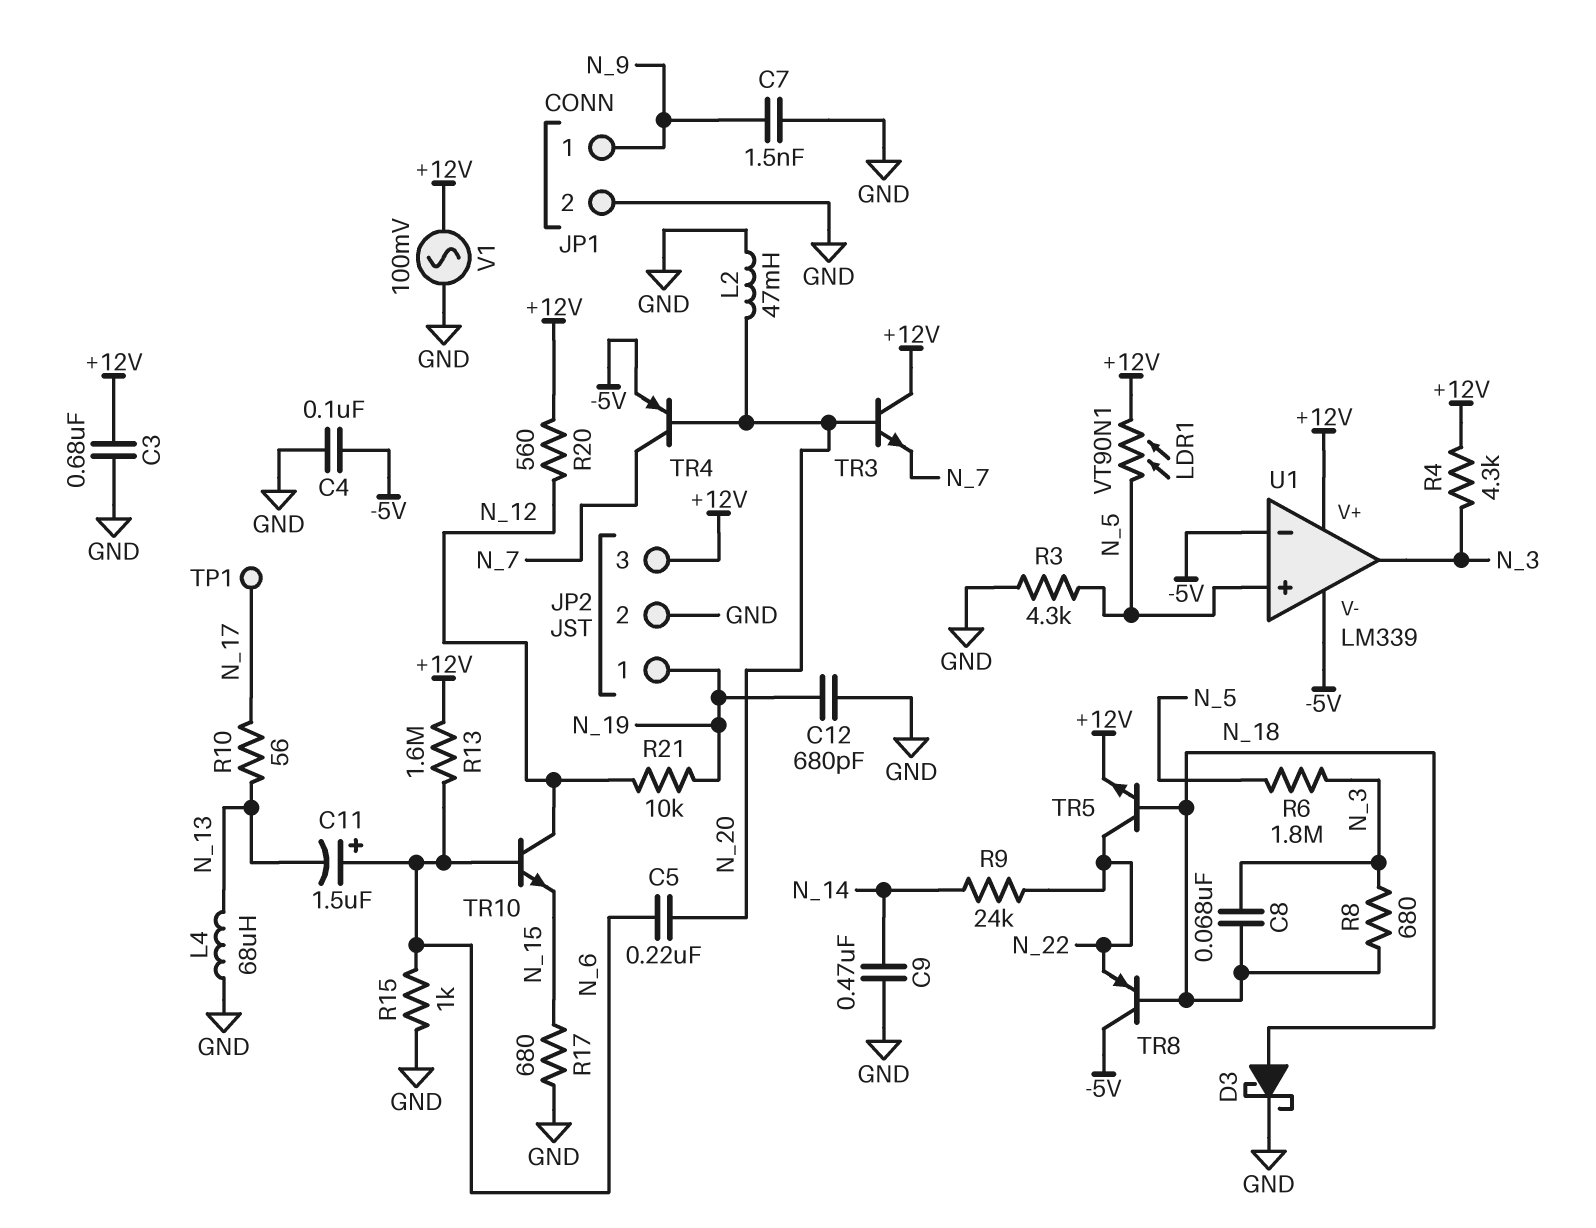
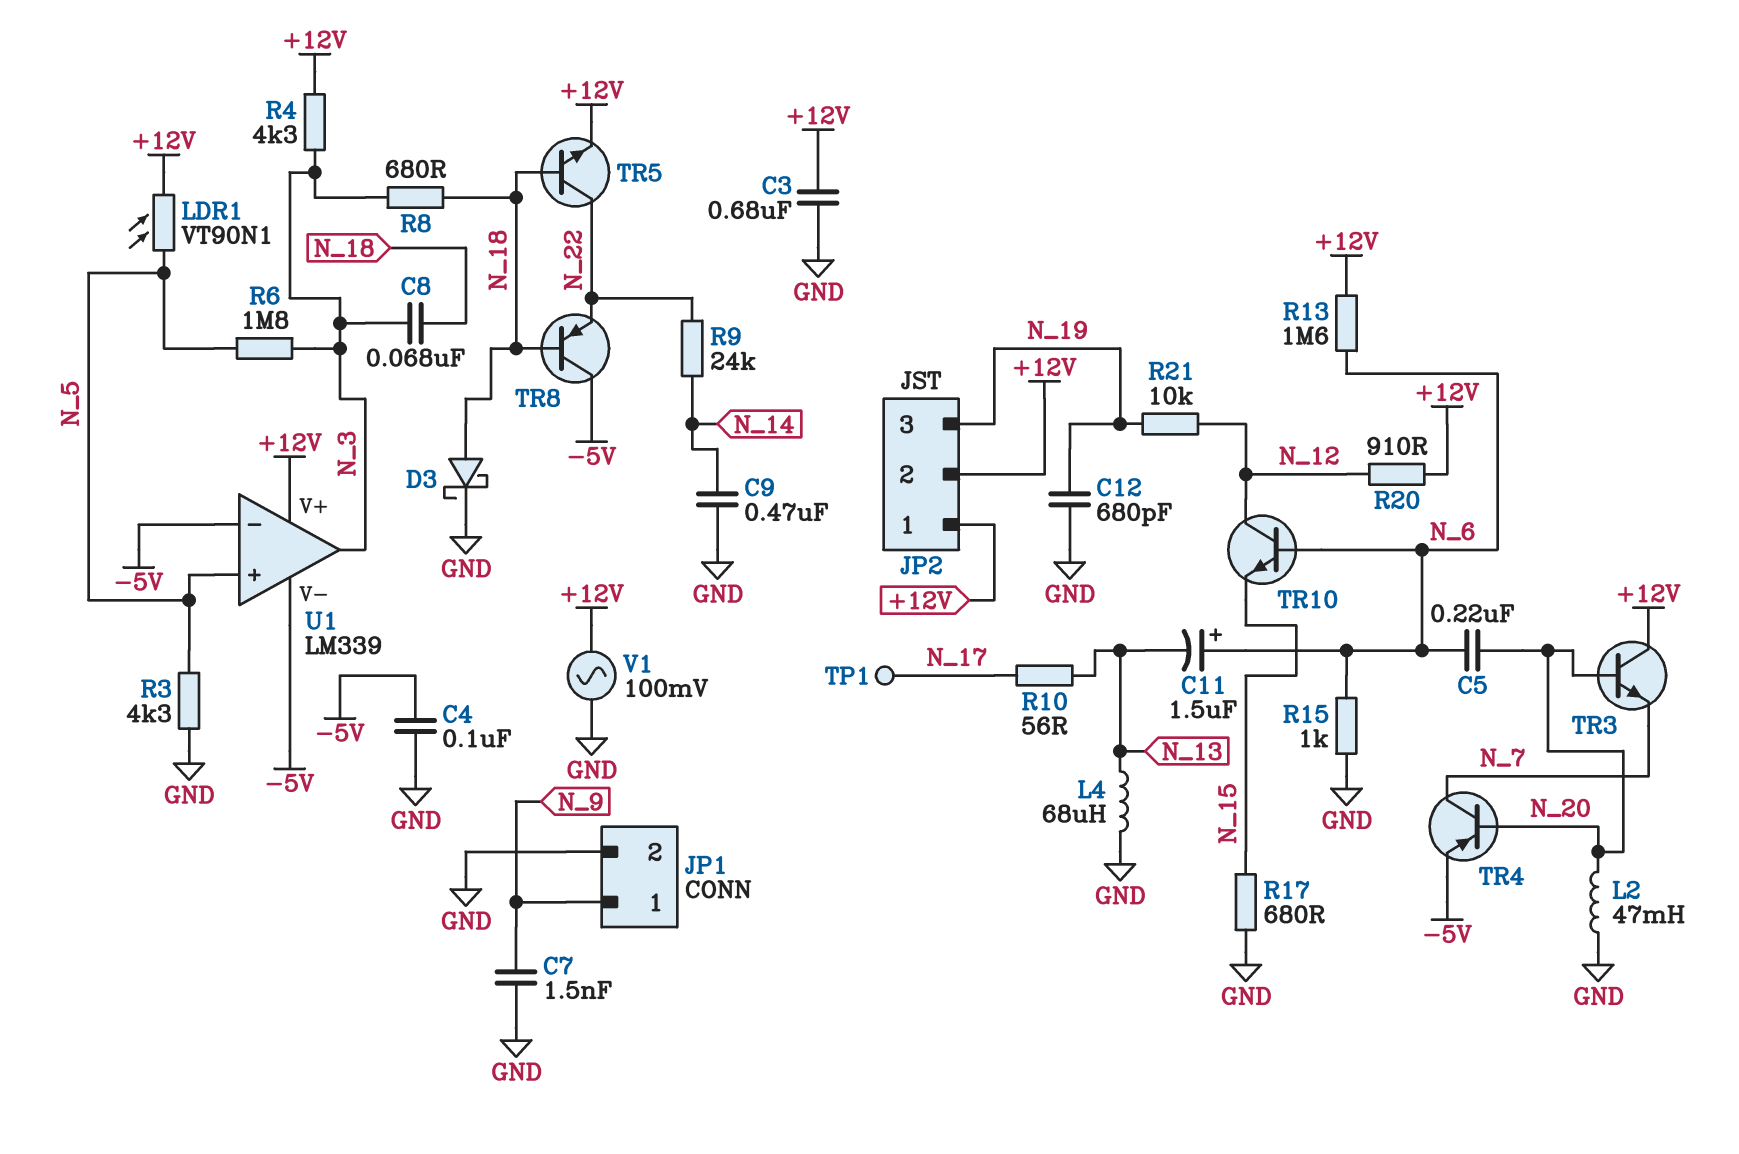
JP2 pin 1: N_19 -> +12V
JP2 pin 2: GND -> +12V
JP2 pin 3: +12V -> N_19
R20: 560 (+12V, N_12) -> 910 (+12V, N_12)

